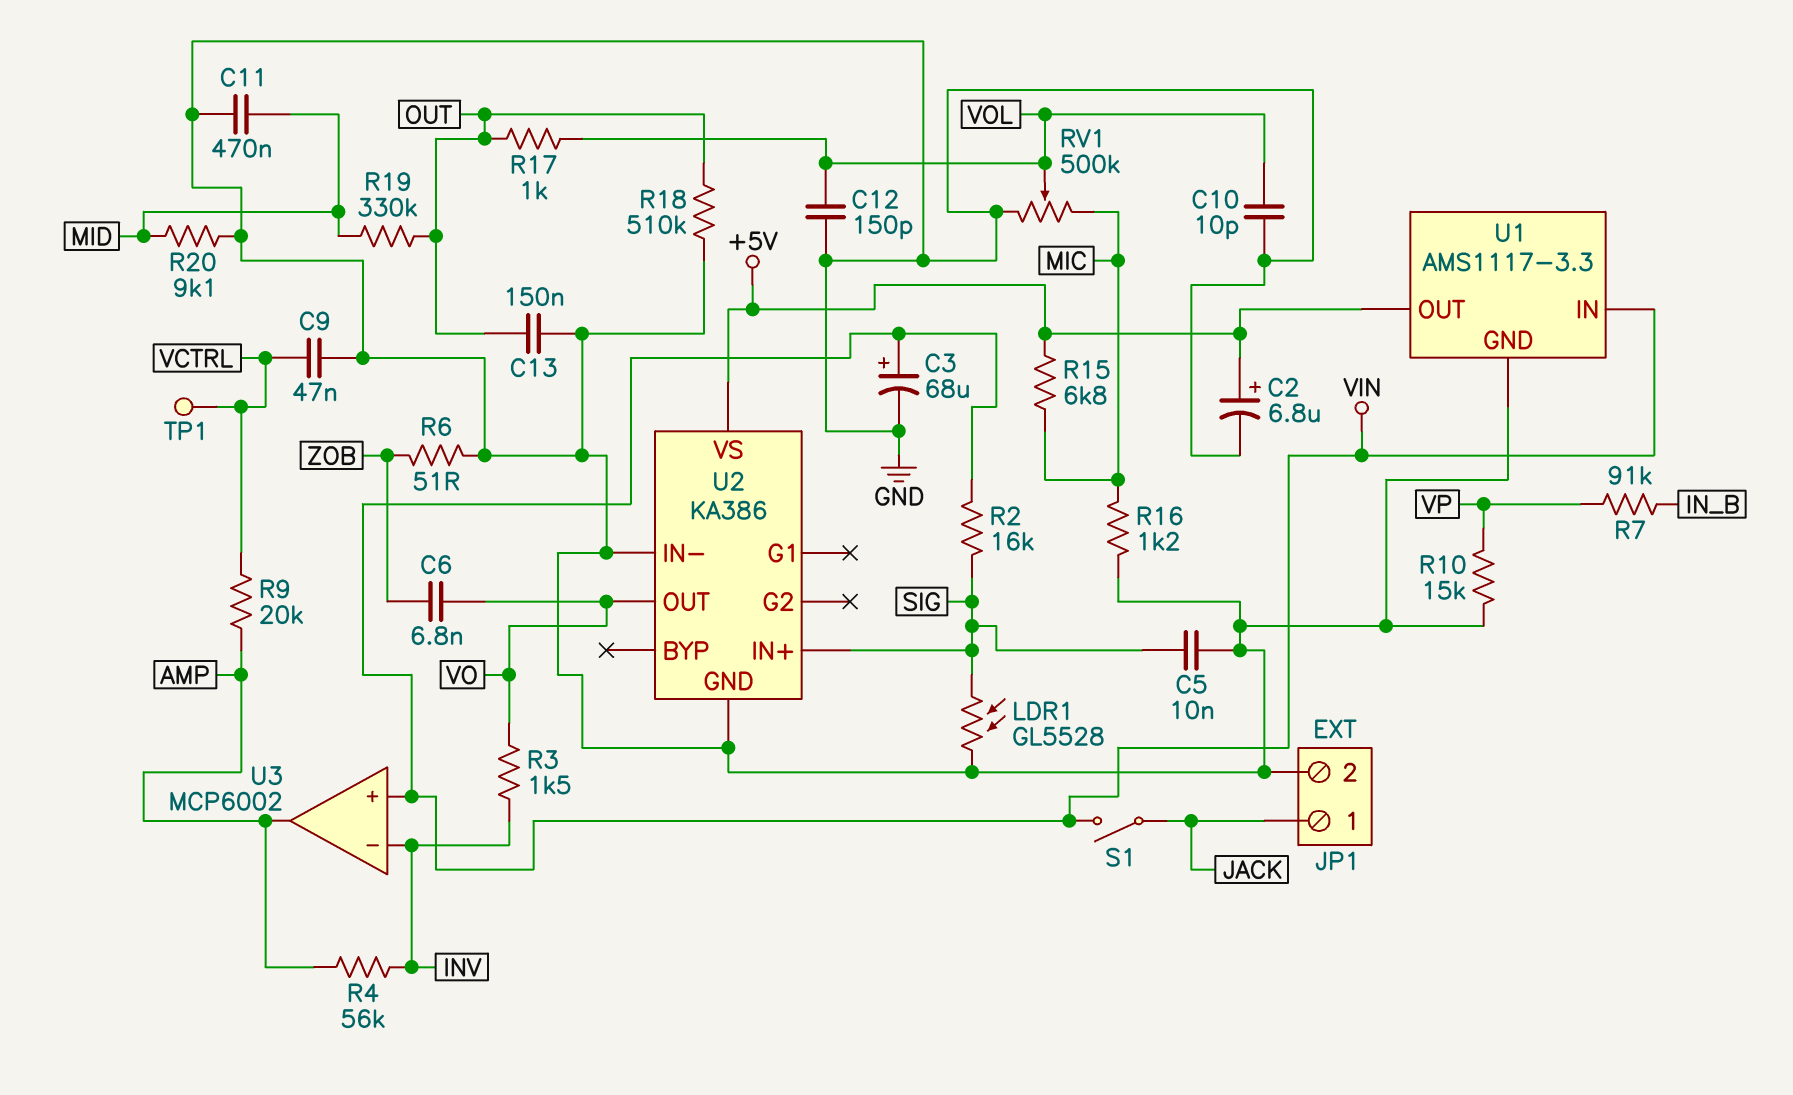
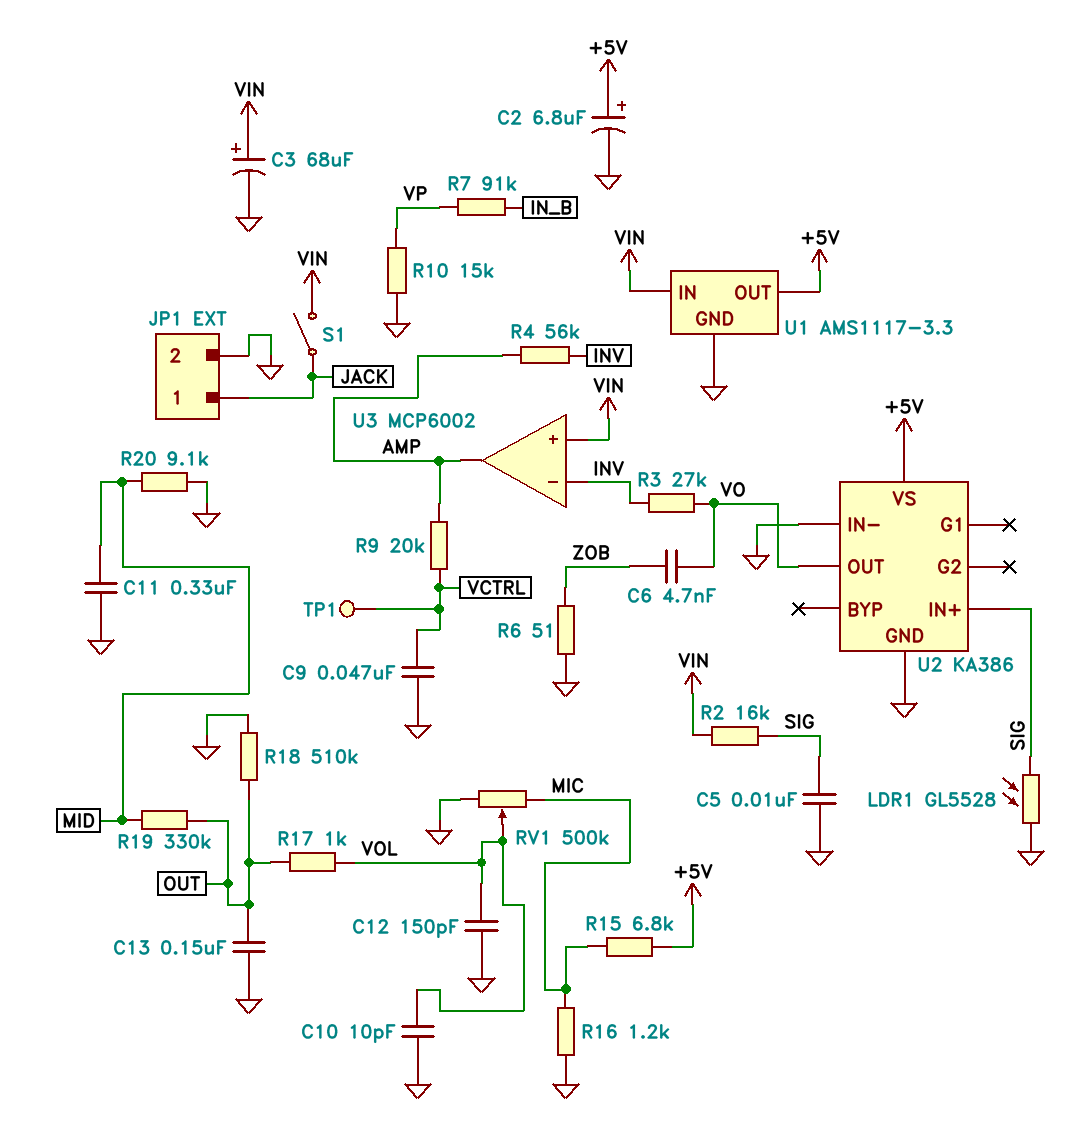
C6: 6.8nF (VO, ZOB) -> 4.7nF (VO, ZOB)
C11: 470nF (GND, MID) -> 330nF (GND, MID)
R3: 1.5k (INV, VO) -> 27k (INV, VO)

